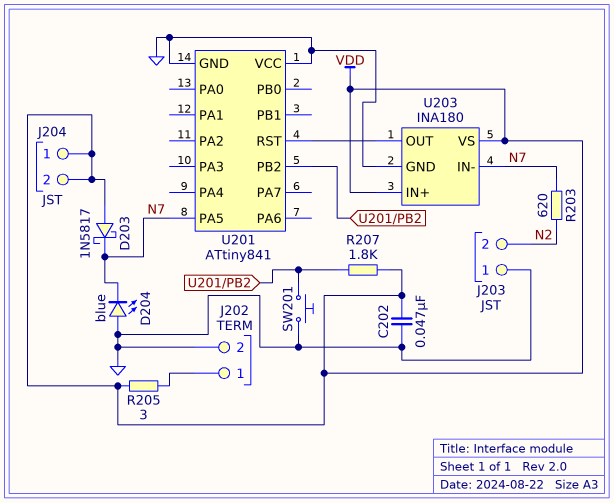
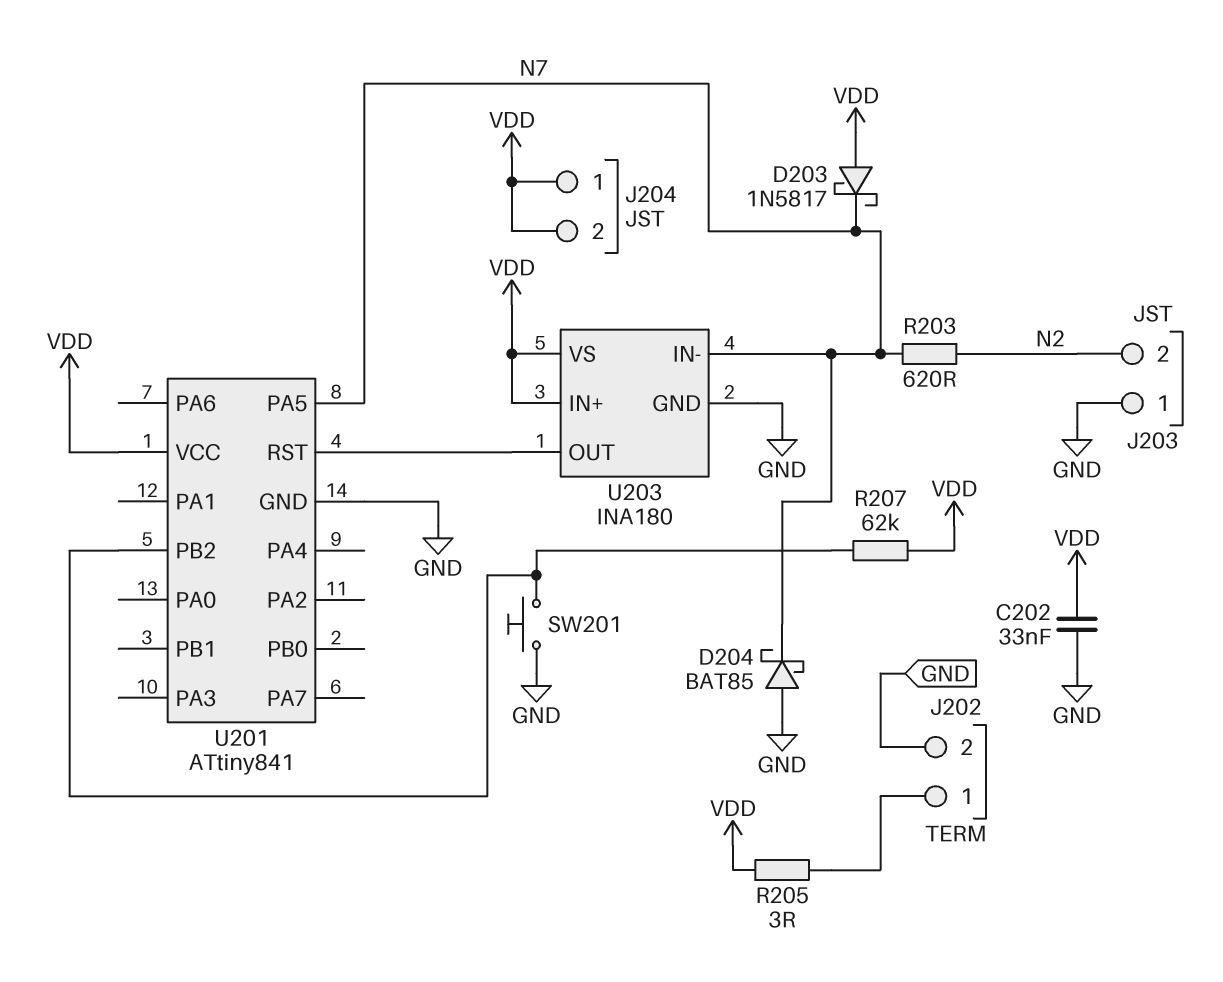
C202: 47nF (GND, VDD) -> 33nF (GND, VDD)
D204: LED blue (A GND, K N7) -> schottky BAT85 (A GND, K N7)
R207: 1.8k (U201/PB2, VDD) -> 62k (U201/PB2, VDD)
U201 pin VCC: GND -> VDD

